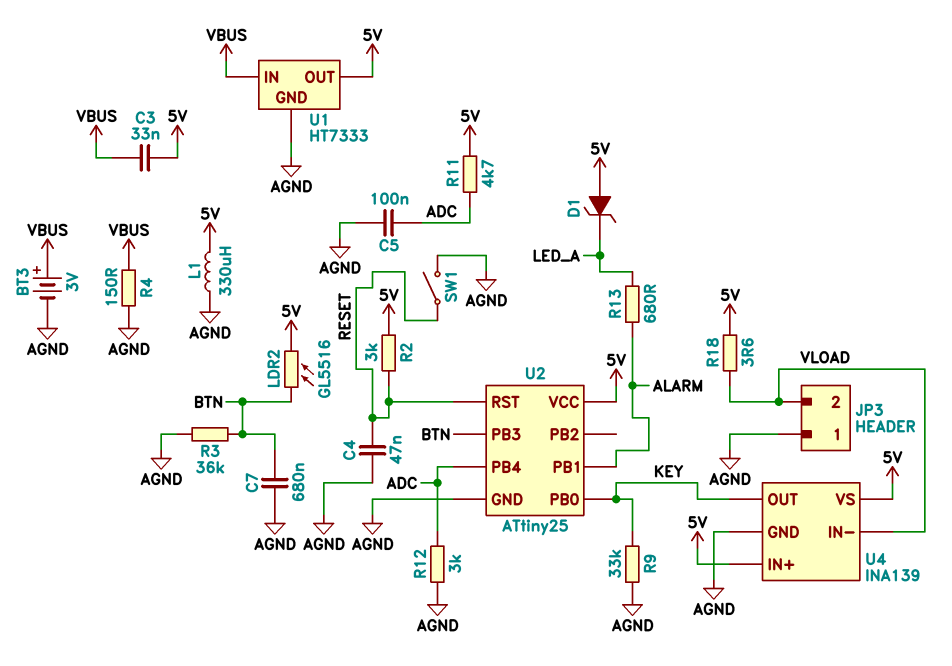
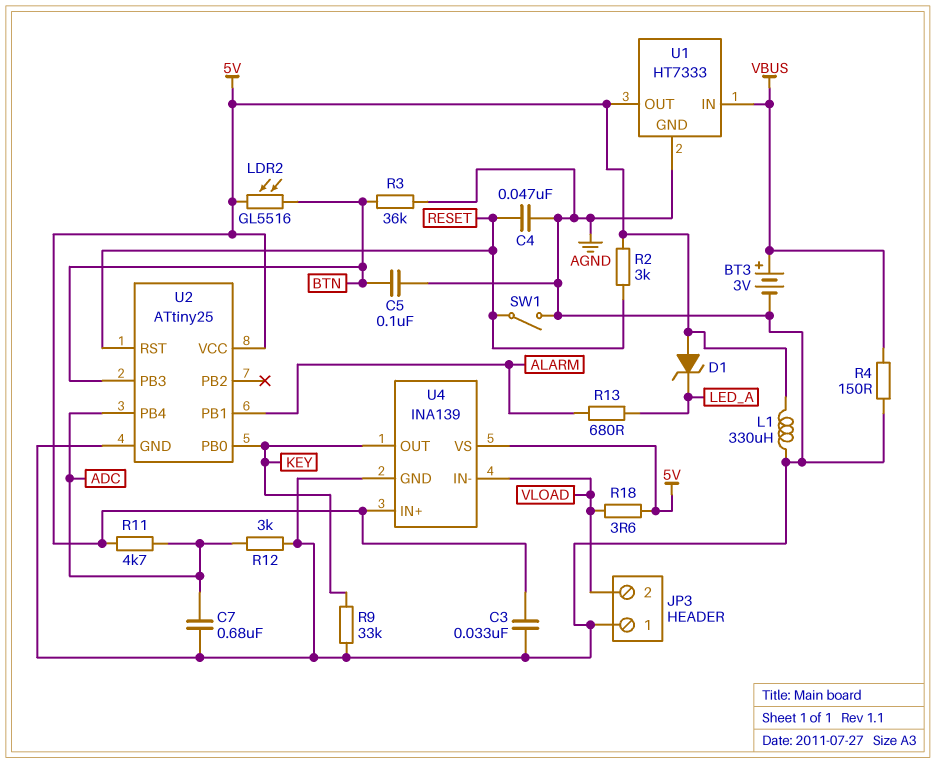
C3: 33nF (5V, VBUS) -> 33nF (5V, AGND)
C5: 100nF (ADC, AGND) -> 100nF (AGND, BTN)
C7: 680nF (AGND, BTN) -> 680nF (ADC, AGND)

